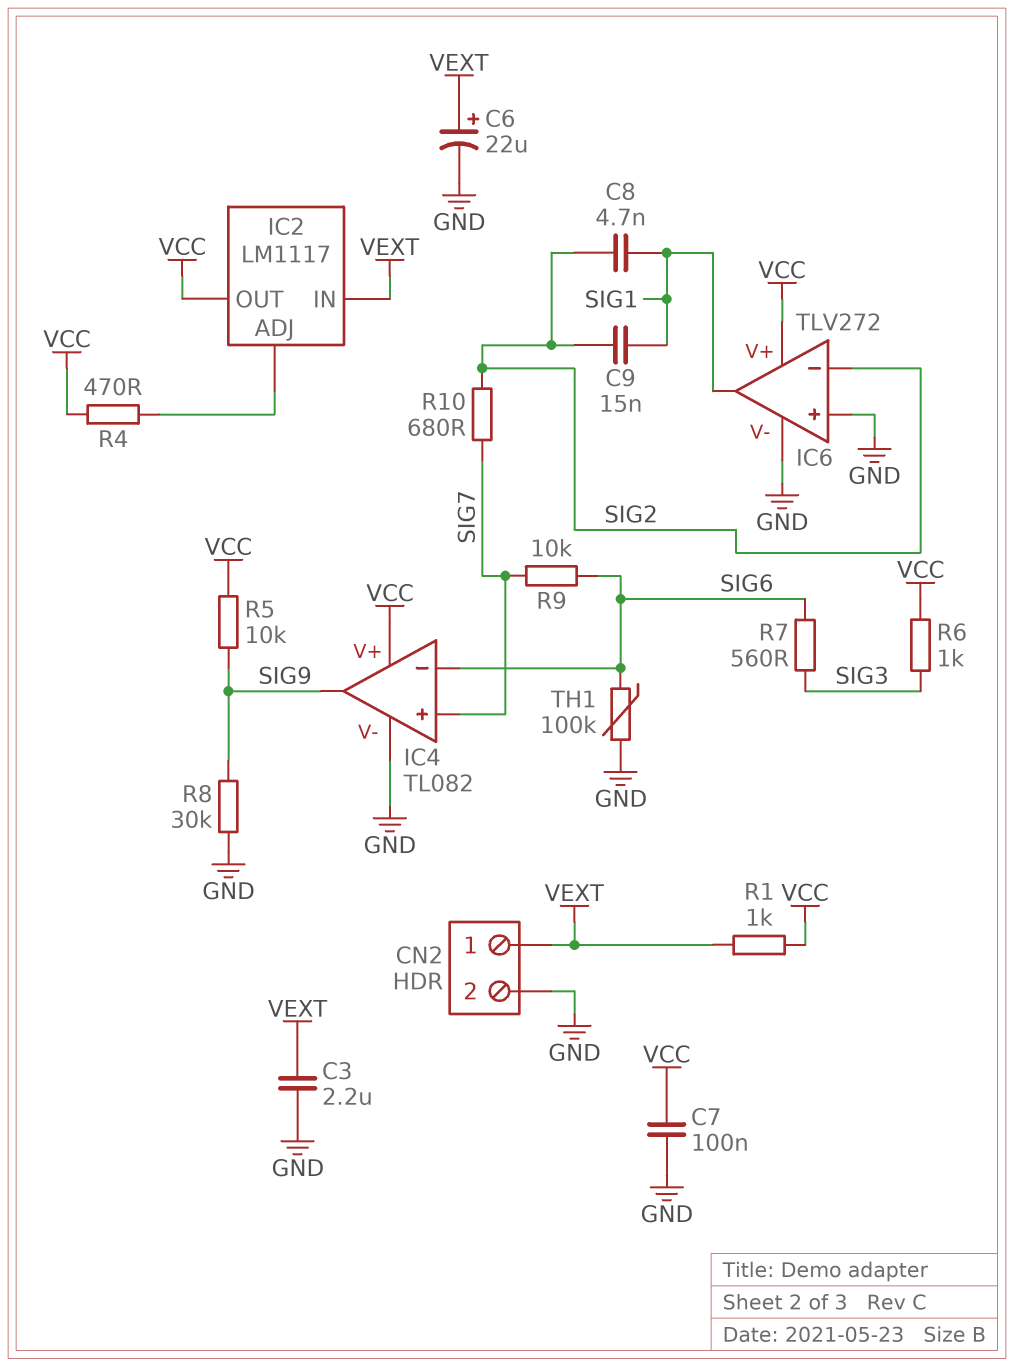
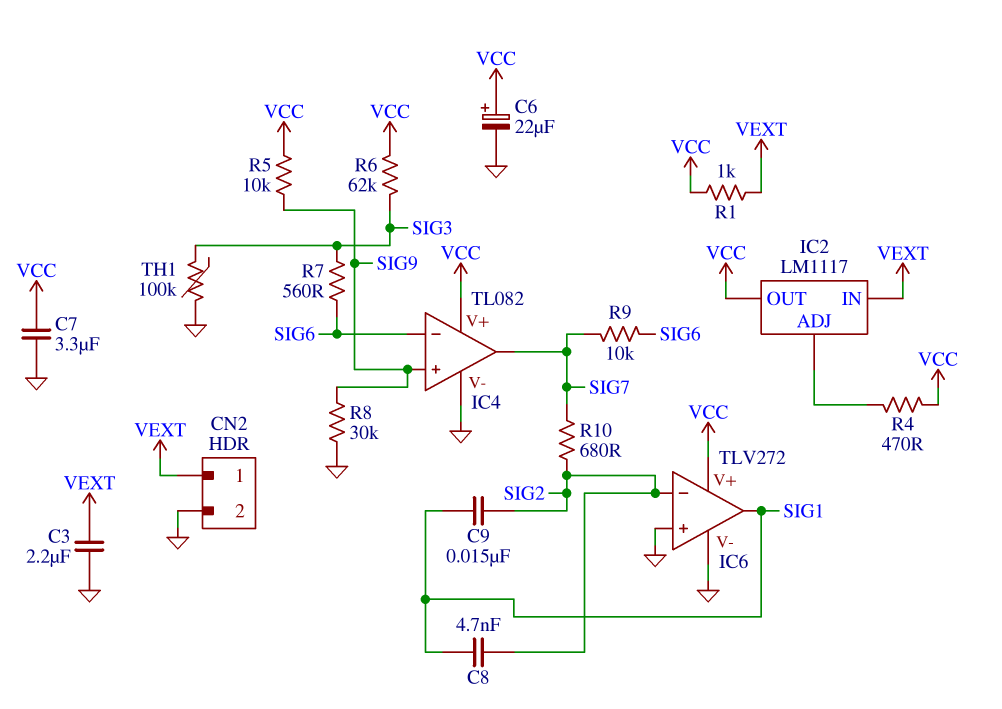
C6: 22uF (plus VEXT, minus GND) -> 22uF (plus VCC, minus GND)
C7: 100nF (GND, VCC) -> 3.3uF (GND, VCC)
IC4 pin in+: SIG7 -> SIG9
IC4 pin out: SIG9 -> SIG7
R6: 1k (SIG3, VCC) -> 62k (SIG3, VCC)
TH1: 100k (GND, SIG6) -> 100k (GND, SIG3)

